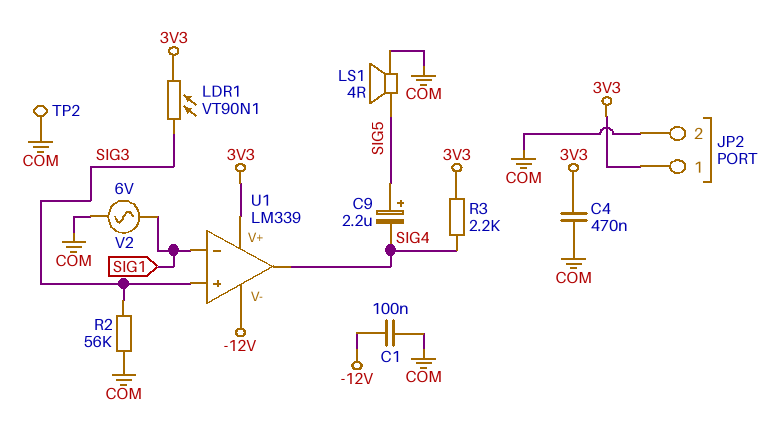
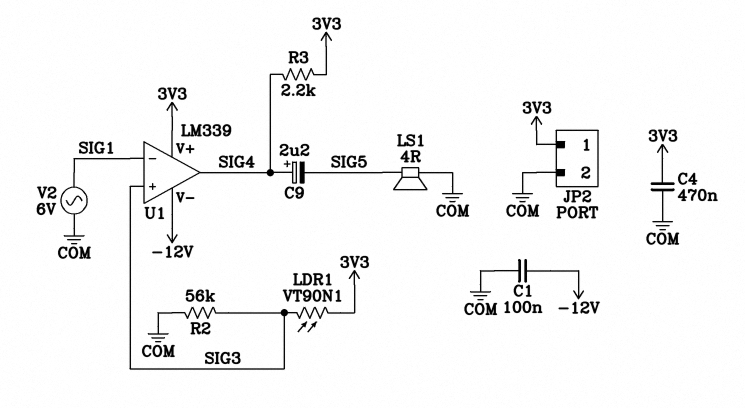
C9: 2.2uF (plus SIG5, minus SIG4) -> 2.2uF (plus SIG4, minus SIG5)
TP2: test point (COM) -> none

